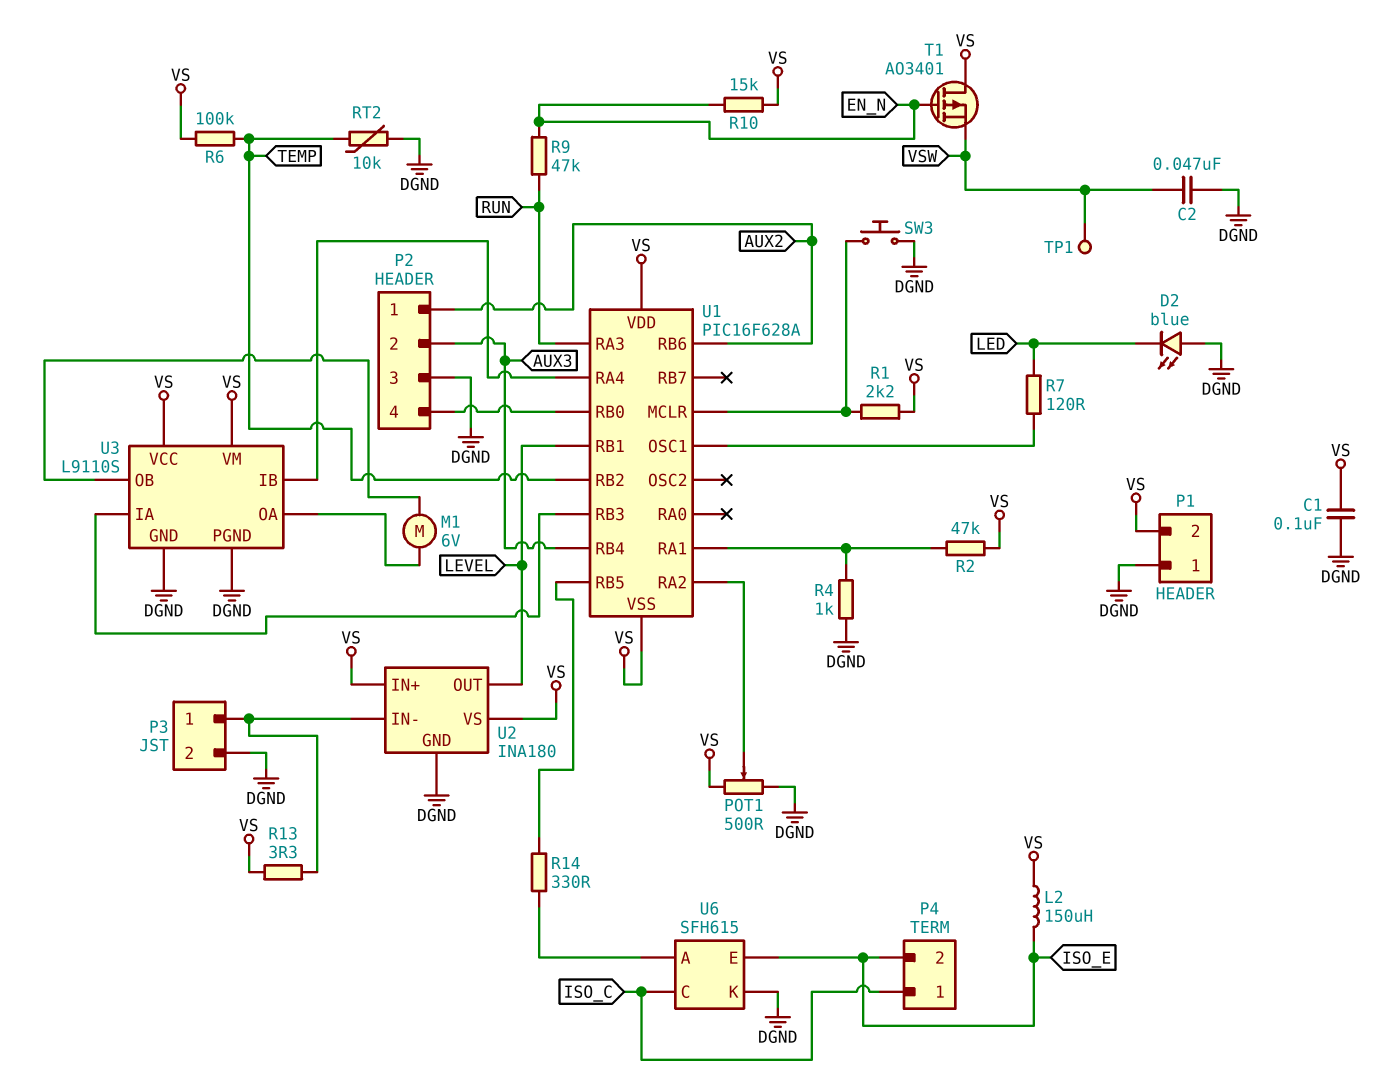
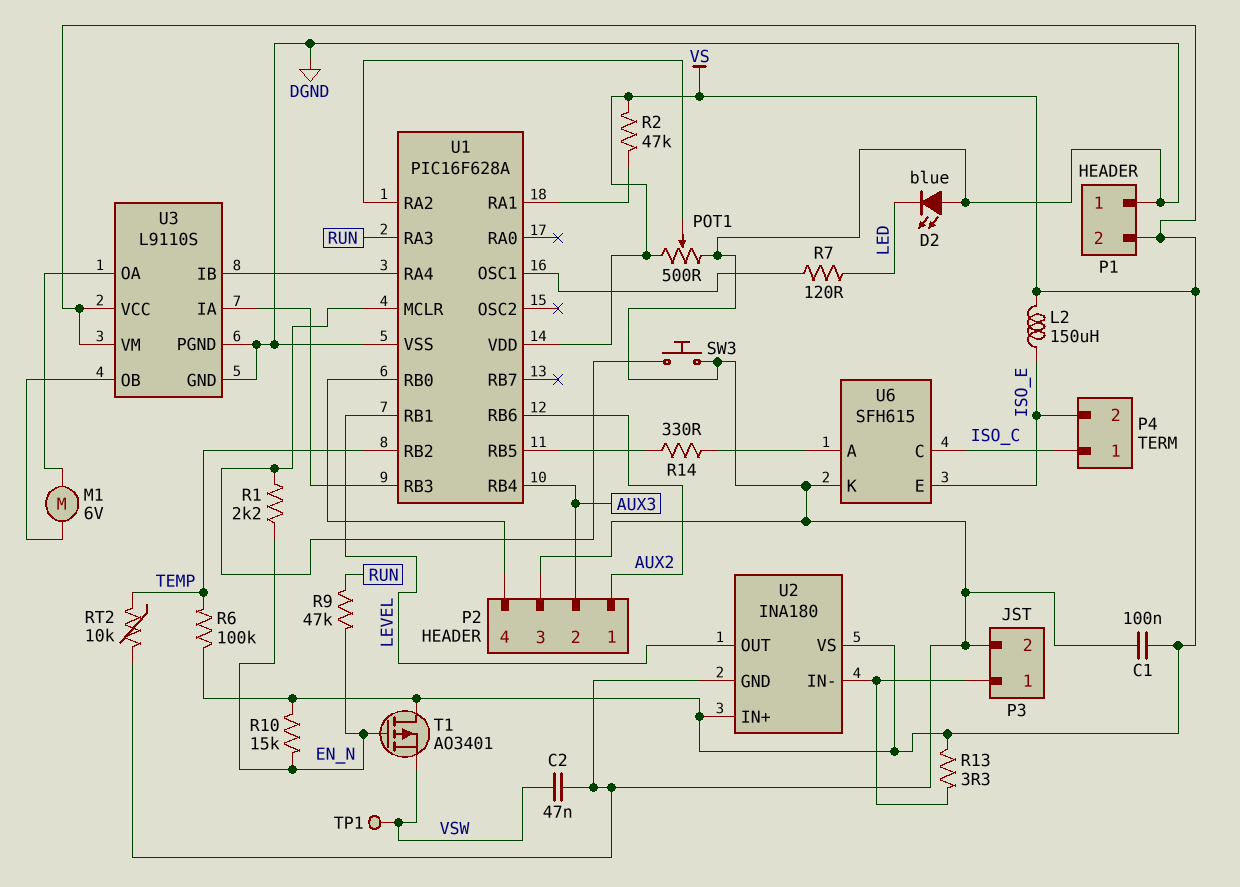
R1: 2.2k (U1/MCLR, VS) -> 2.2k (EN_N, U1/MCLR)
R4: 1k (DGND, U1/RA1) -> none
U1 pin VSS: VS -> DGND

